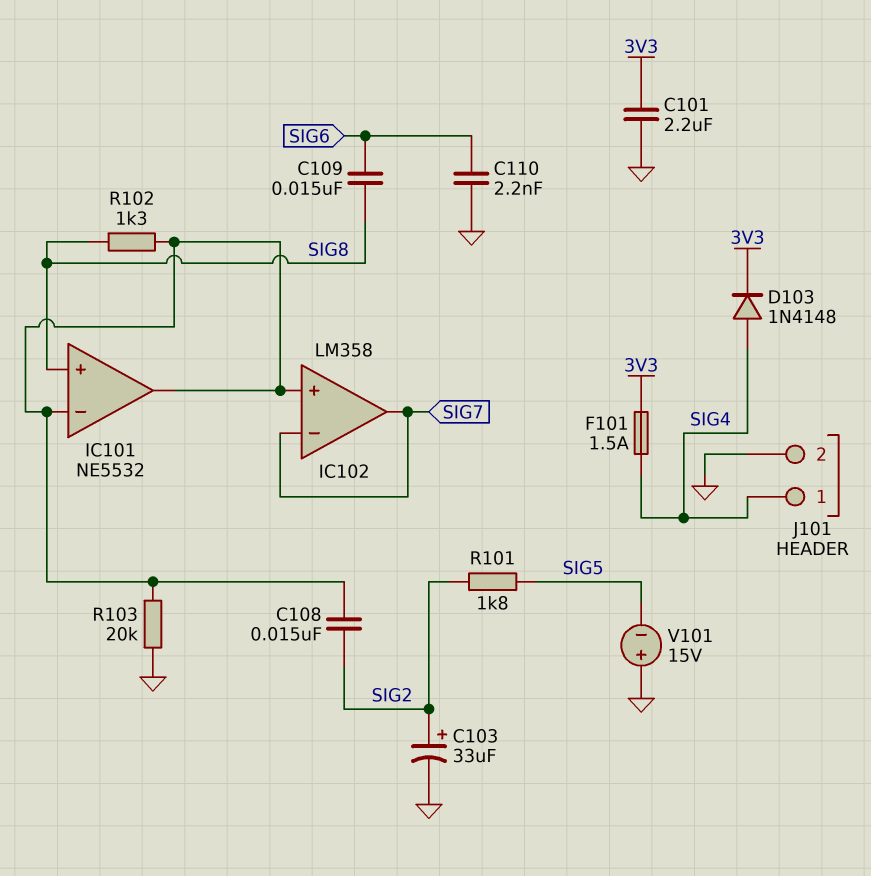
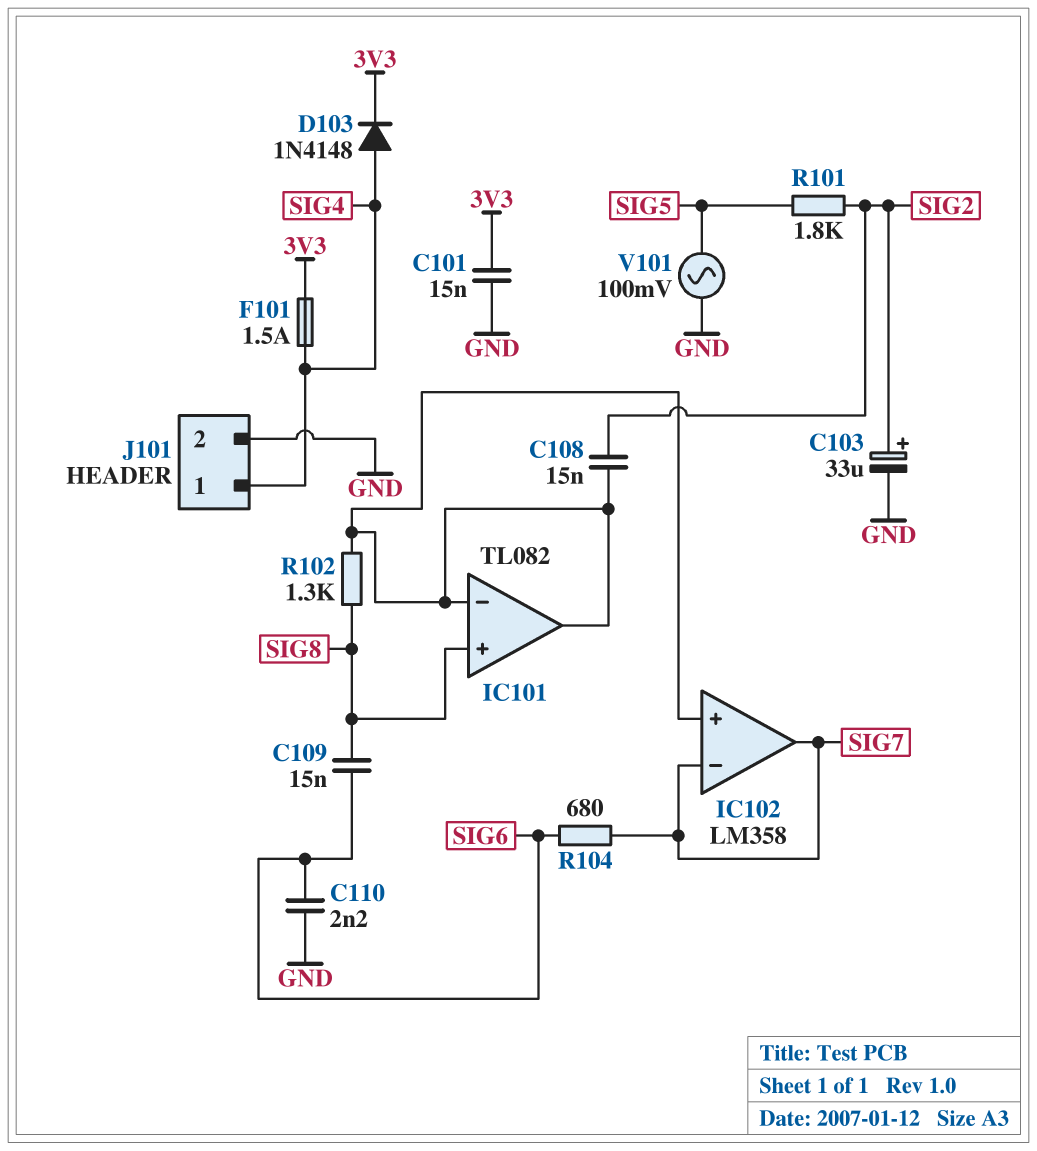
C101: 2.2uF (3V3, GND) -> 15nF (3V3, GND)
IC101: NE5532 -> TL082
R103: 20k (GND, IC101/in-) -> none
R104: none -> 680 (SIG6, SIG7)
V101: 15V (plus GND, minus SIG5) -> AC 100mV (GND, SIG5)

